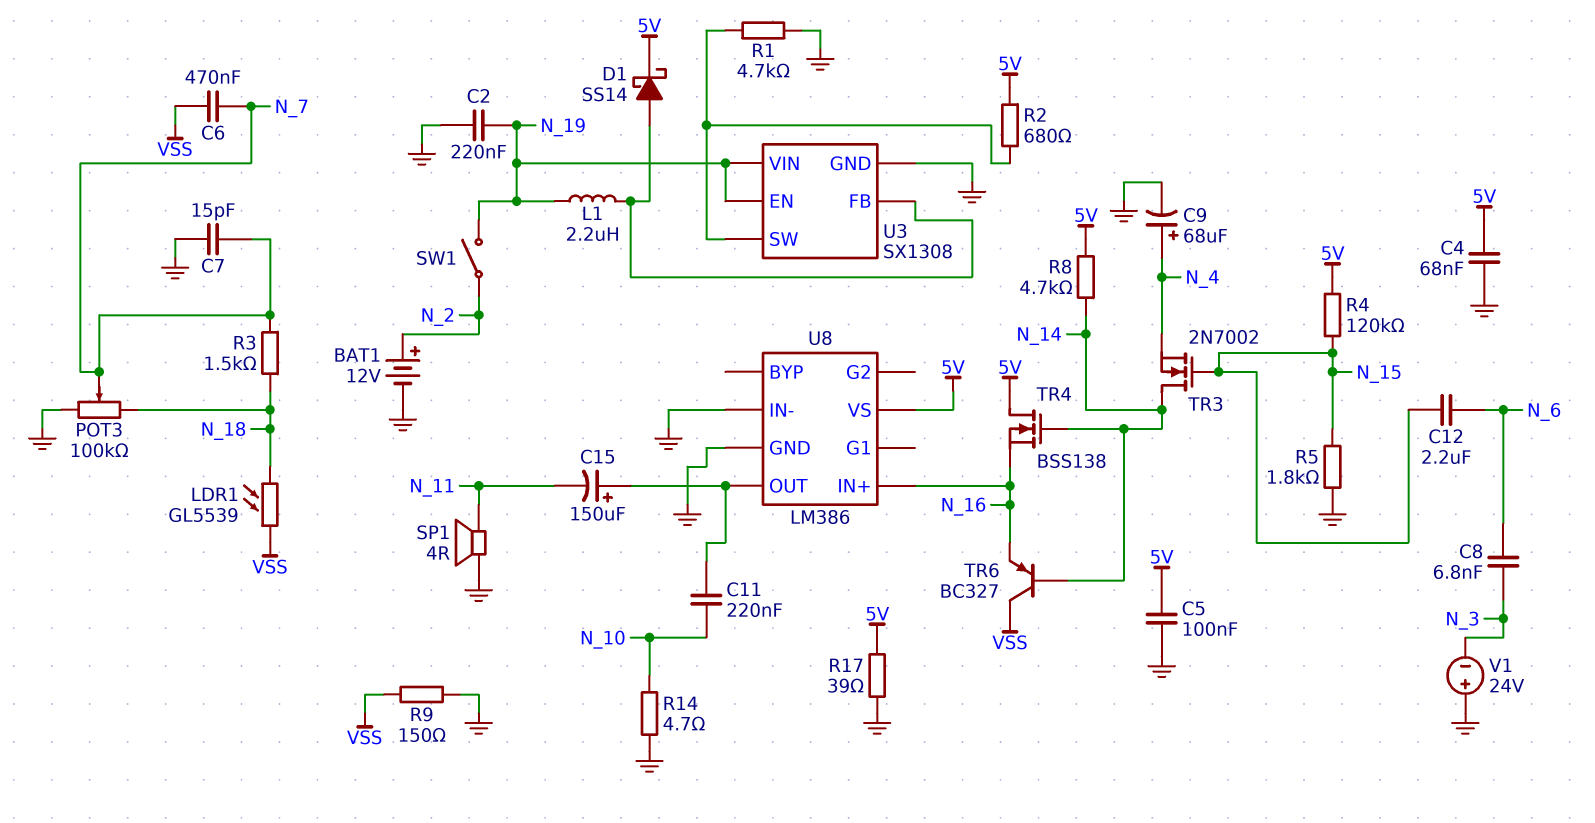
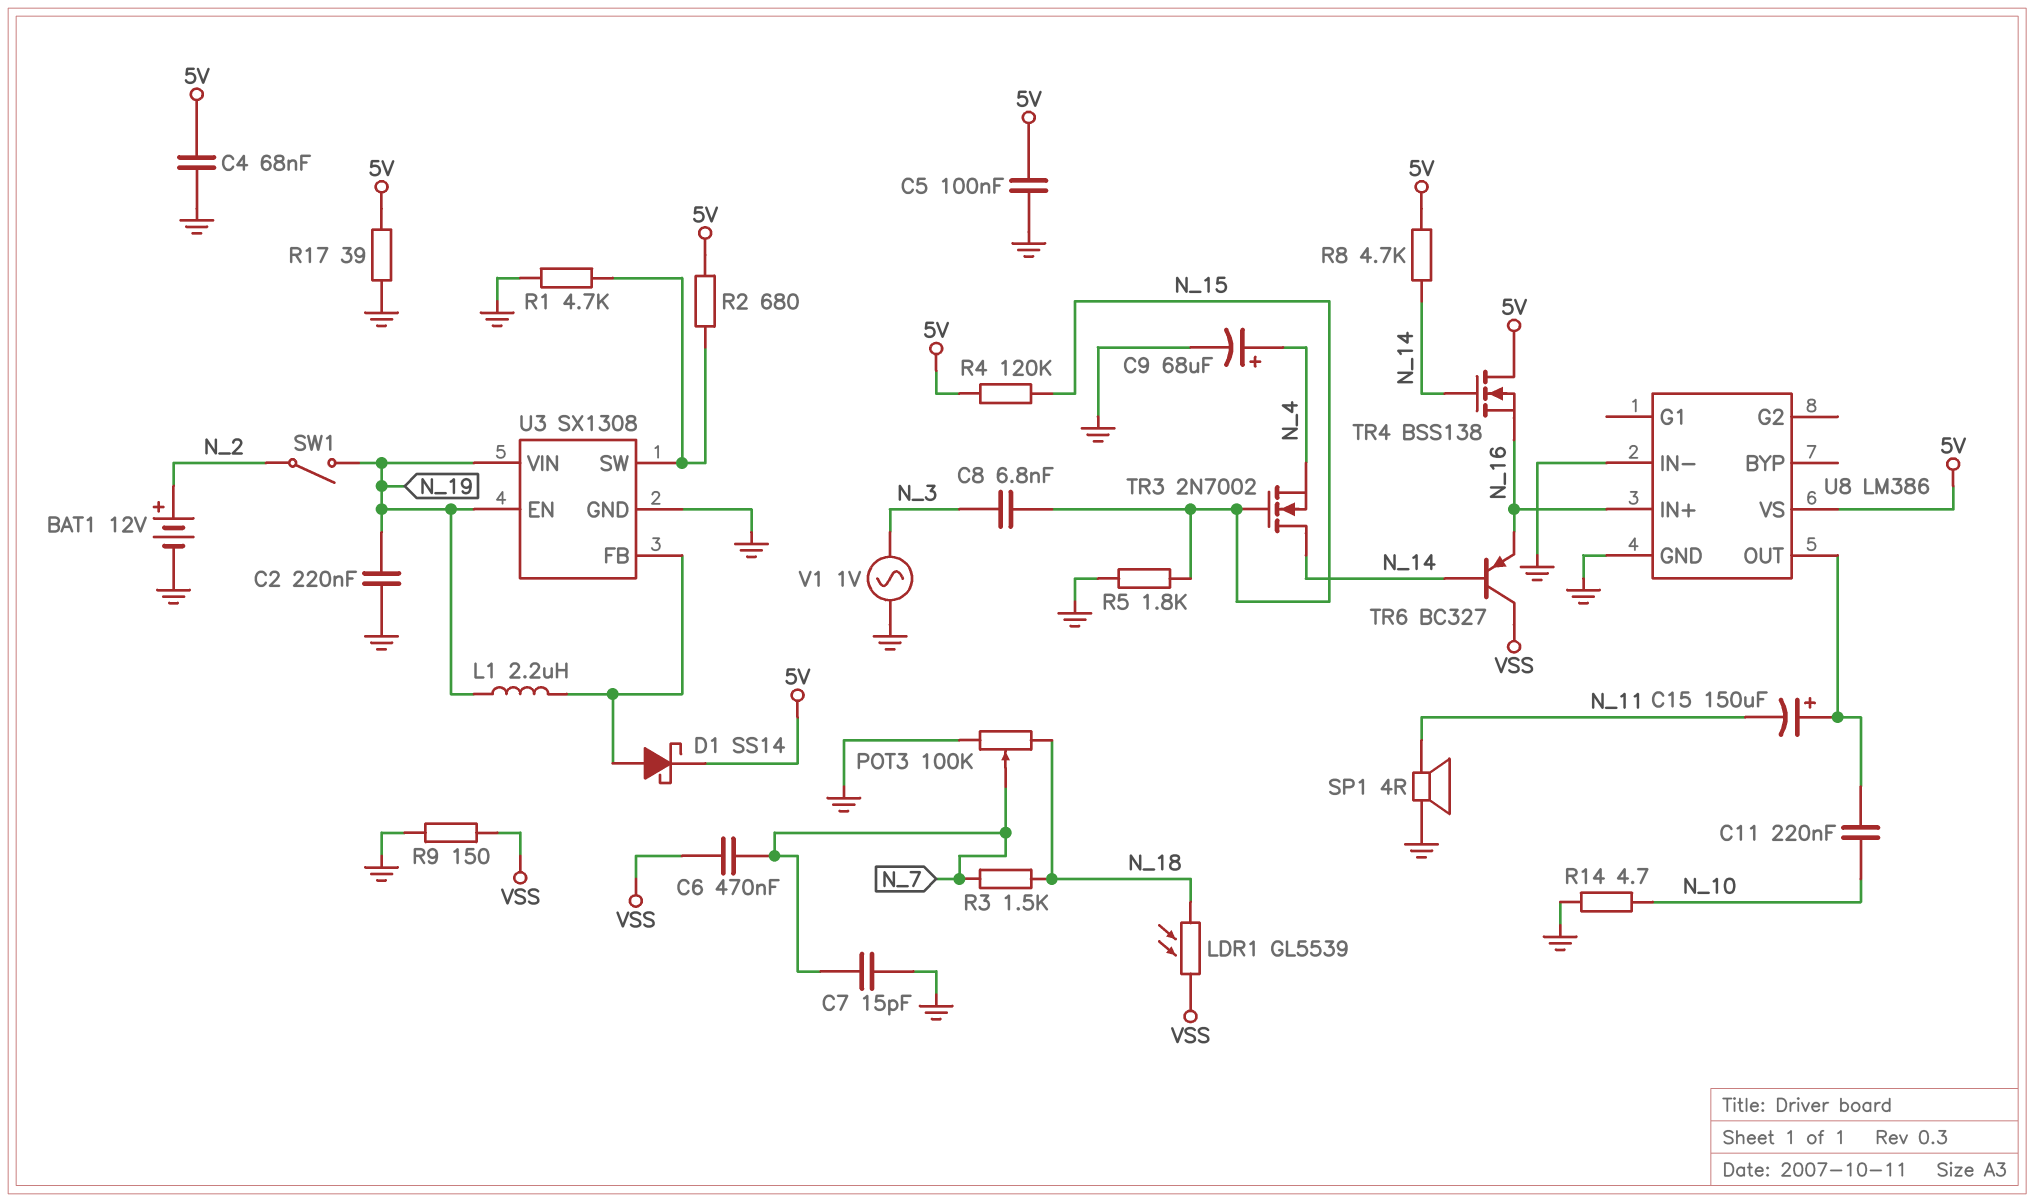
C8: 6.8nF (N_3, N_6) -> 6.8nF (N_3, N_15)
C12: 2.2uF (N_6, N_15) -> none
V1: 24V (plus GND, minus N_3) -> AC 1V (GND, N_3)

